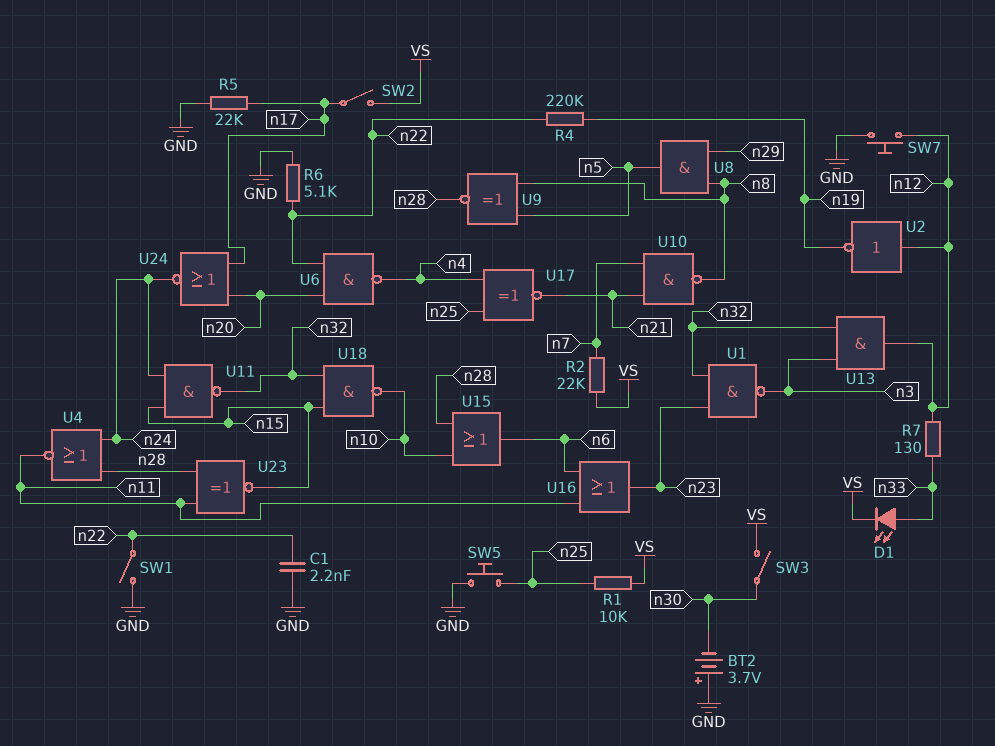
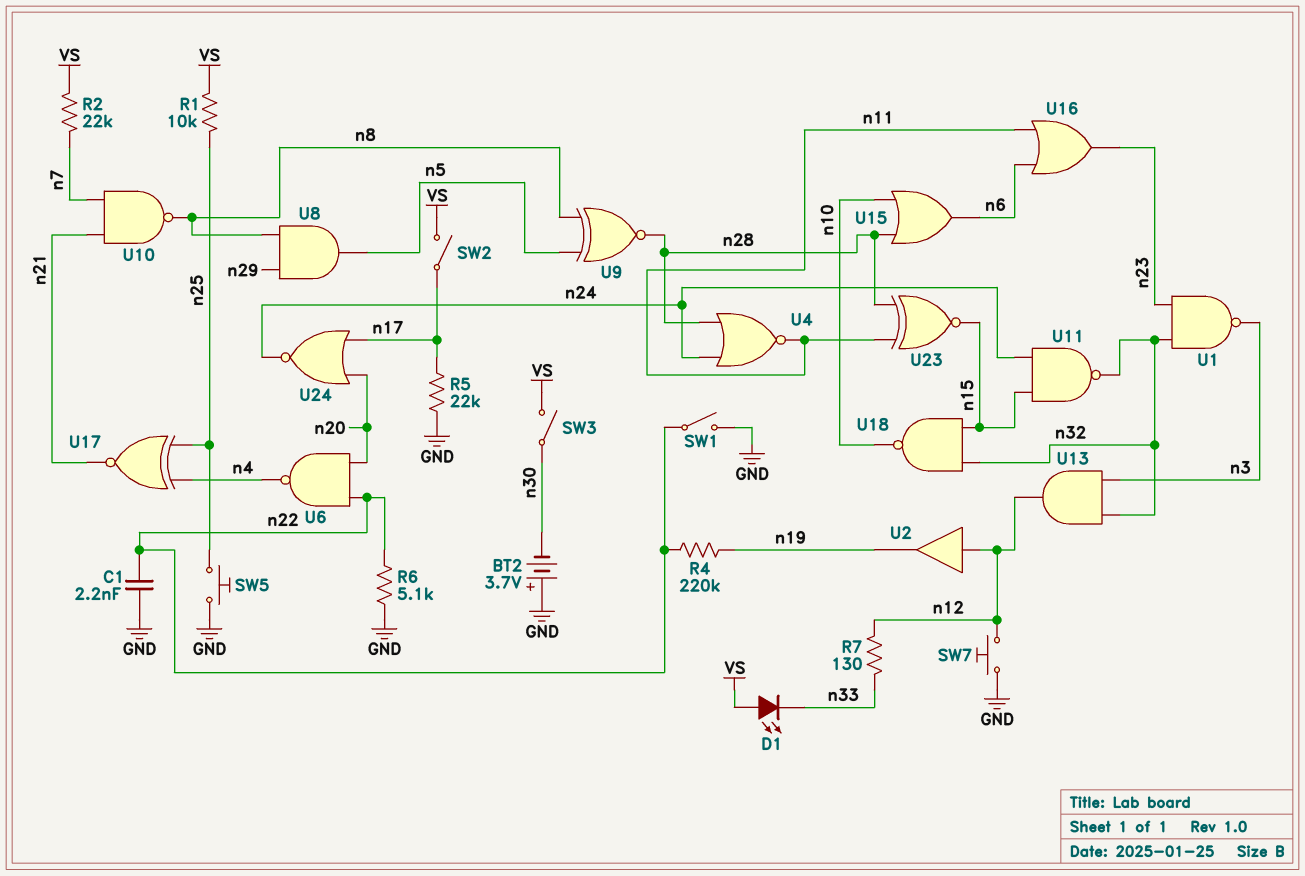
D1: LED (A n33, K VS) -> LED (A VS, K n33)
U2: NOT (in n12, out n19) -> buffer (in n12, out n19)

